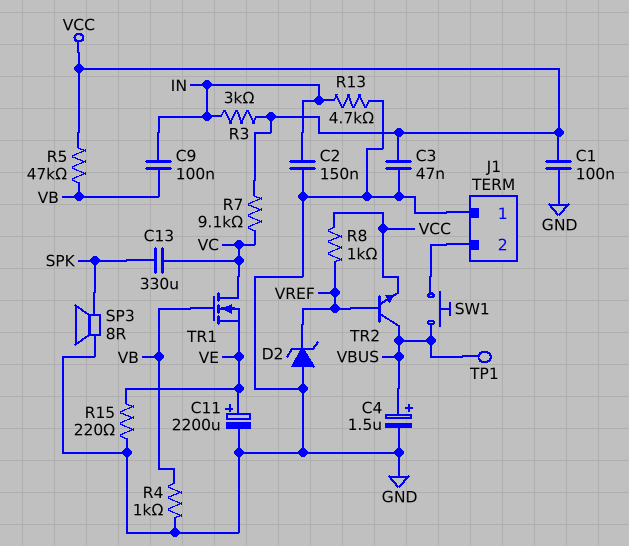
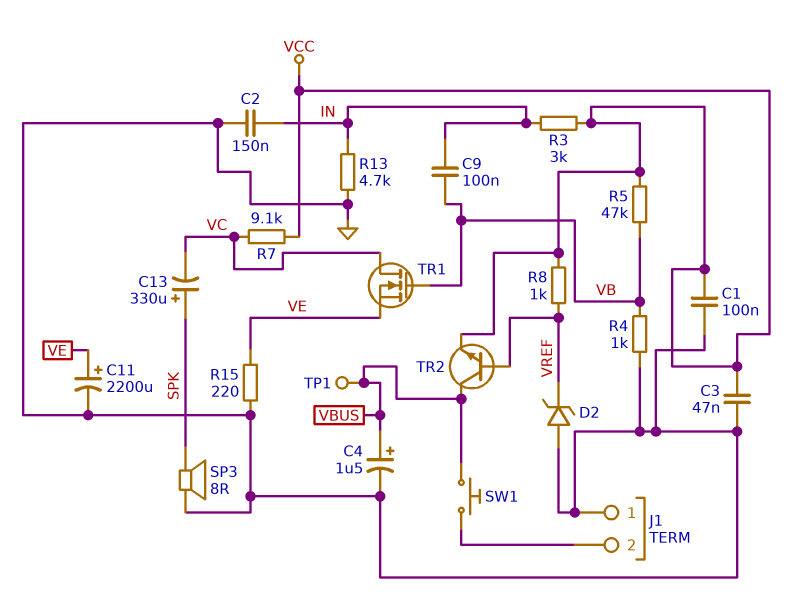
C13: 330uF (SPK, VC) -> 330uF (plus SPK, minus VC)

